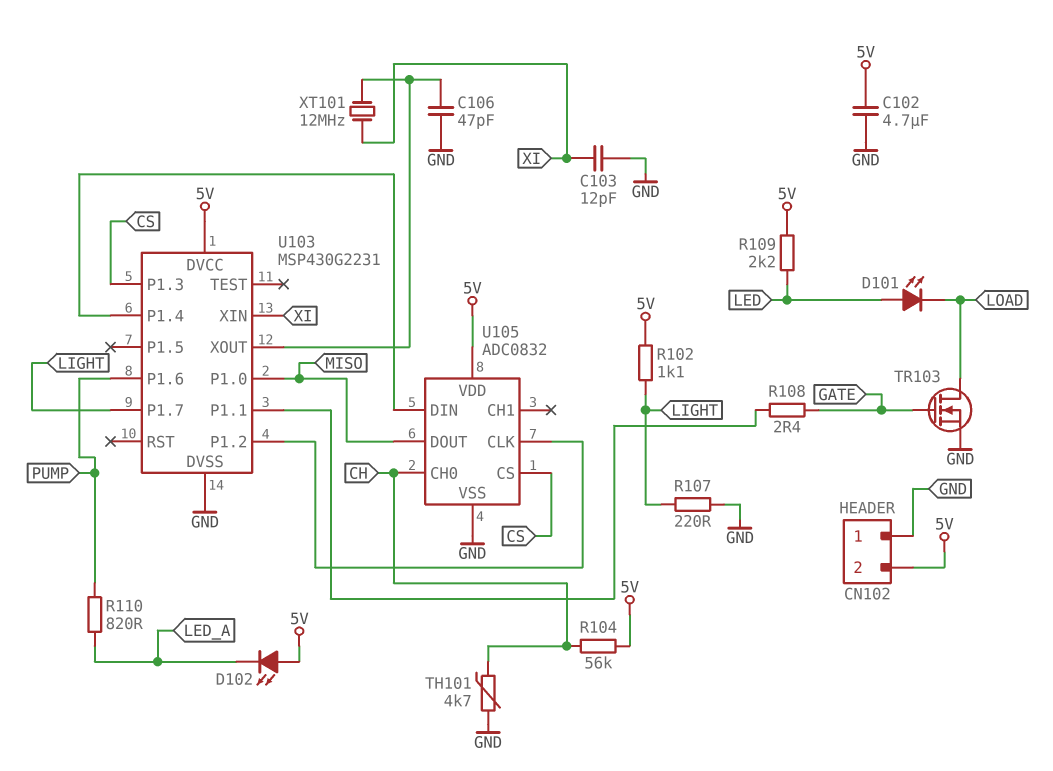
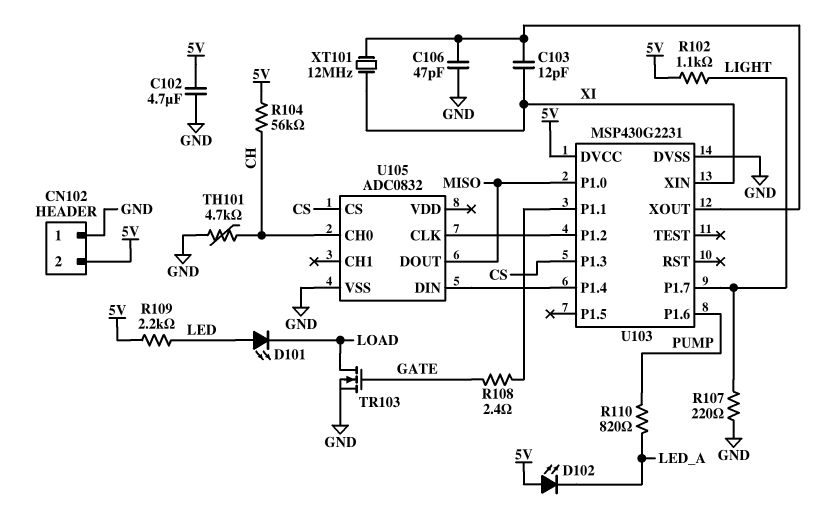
C103: 12pF (GND, XI) -> 12pF (U103/XOUT, XI)
U105 pin VDD: 5V -> none

